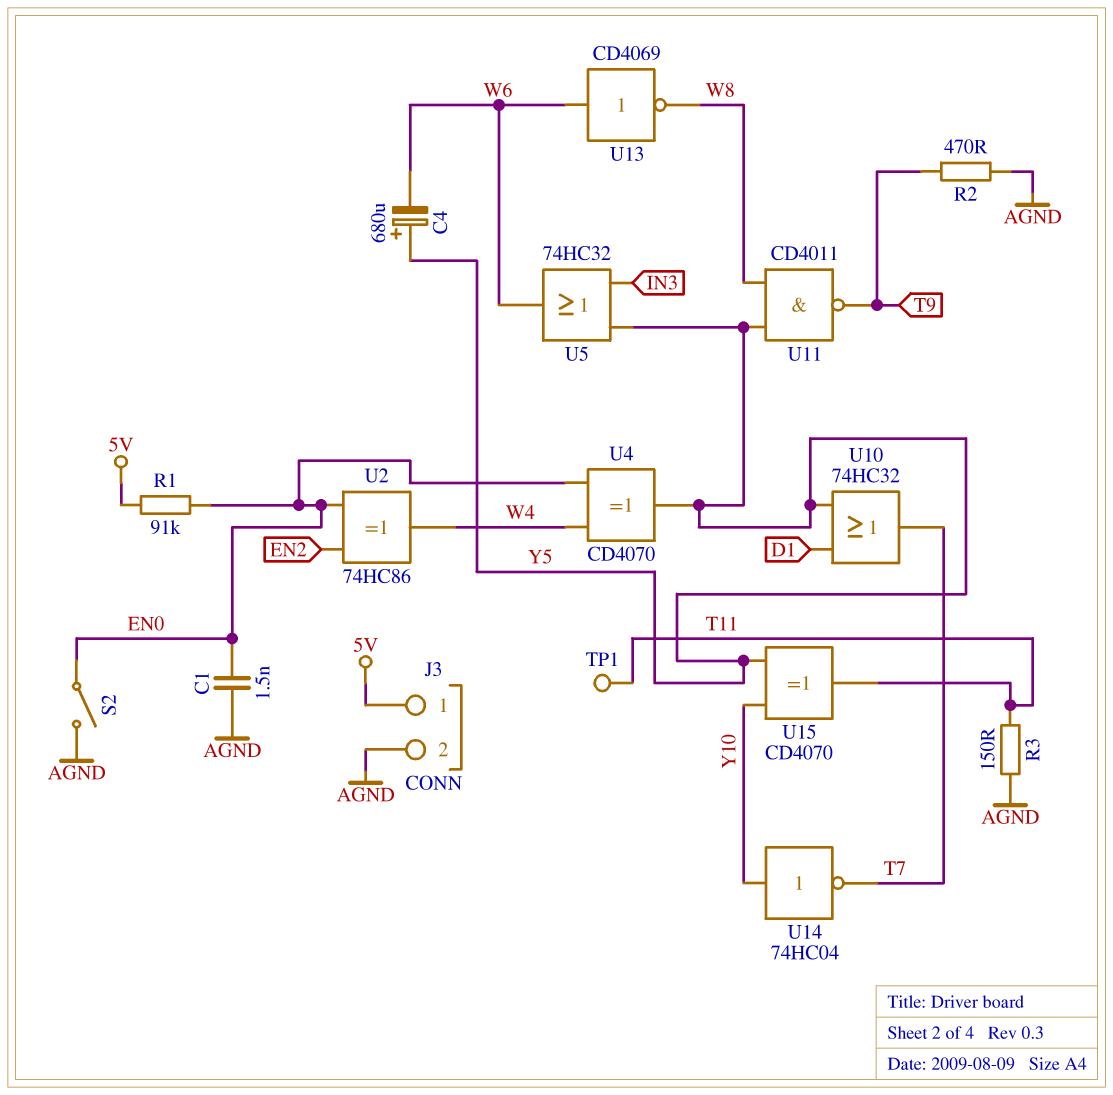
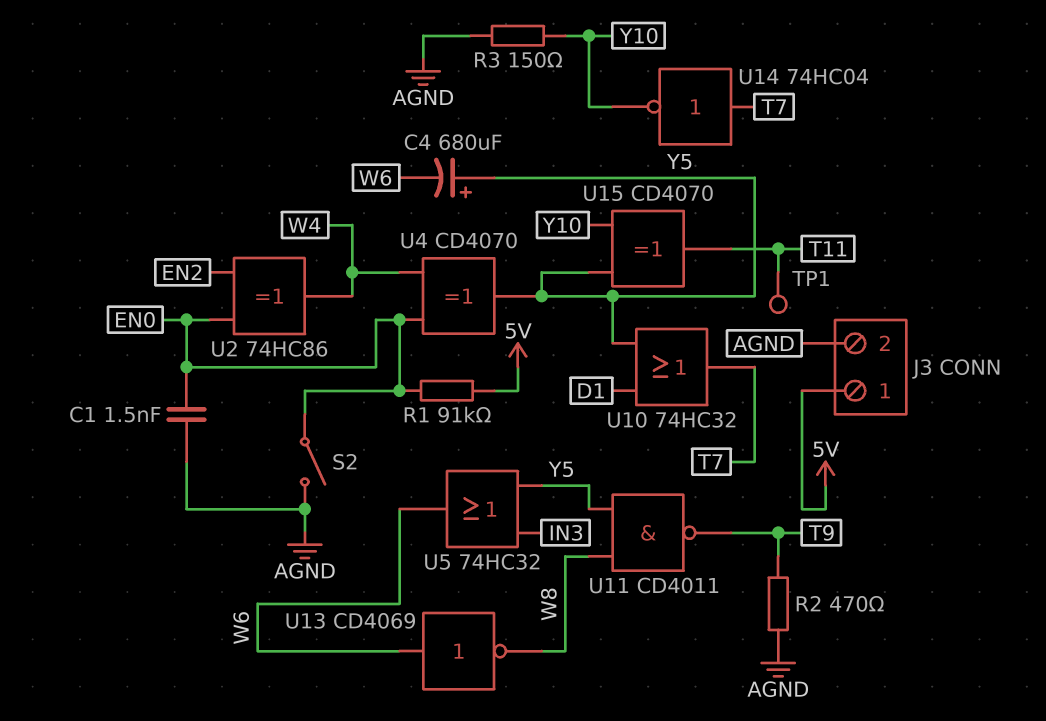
R3: 150 (AGND, T11) -> 150 (AGND, Y10)
U14: NOT 74HC04 (in Y10, out T7) -> NOT 74HC04 (in T7, out Y10)

